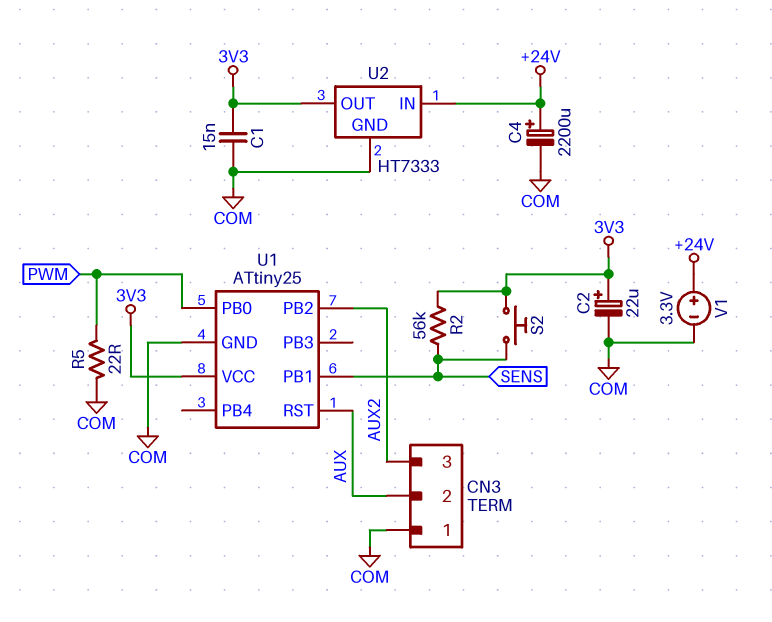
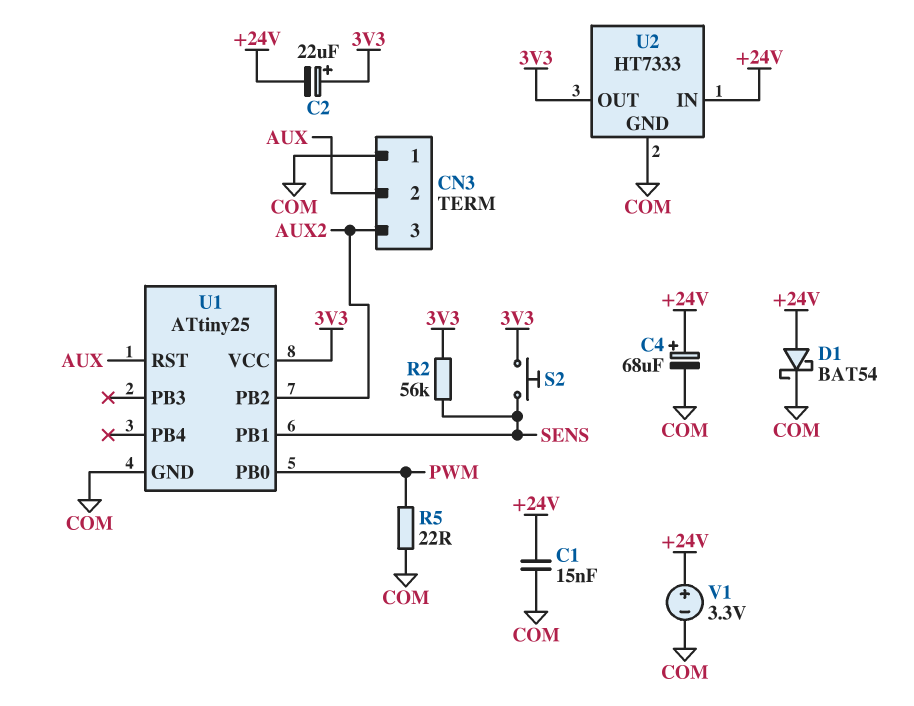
C1: 15nF (3V3, COM) -> 15nF (+24V, COM)
C2: 22uF (plus 3V3, minus COM) -> 22uF (plus 3V3, minus +24V)
C4: 2200uF (plus +24V, minus COM) -> 68uF (plus +24V, minus COM)
D1: none -> schottky BAT54 (A +24V, K COM)

